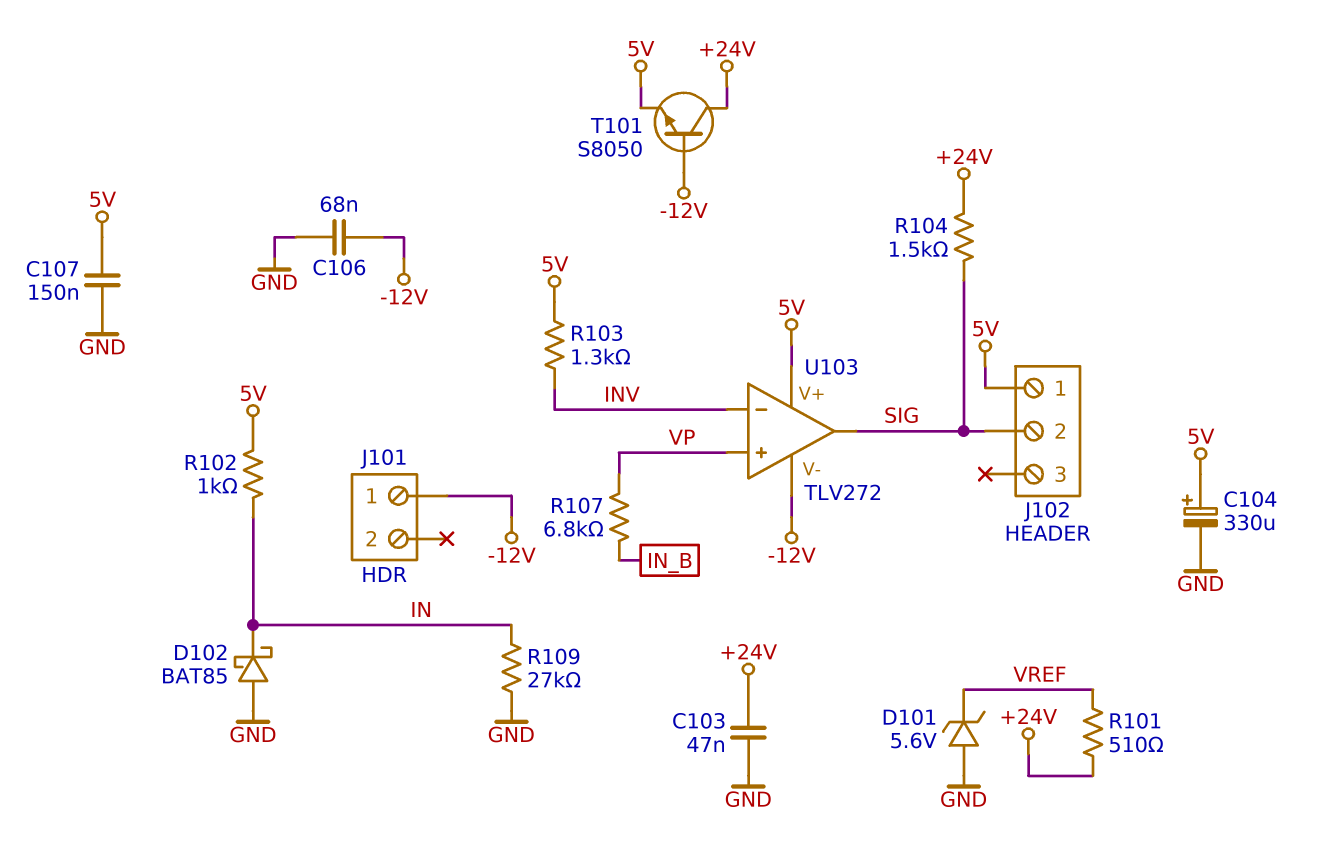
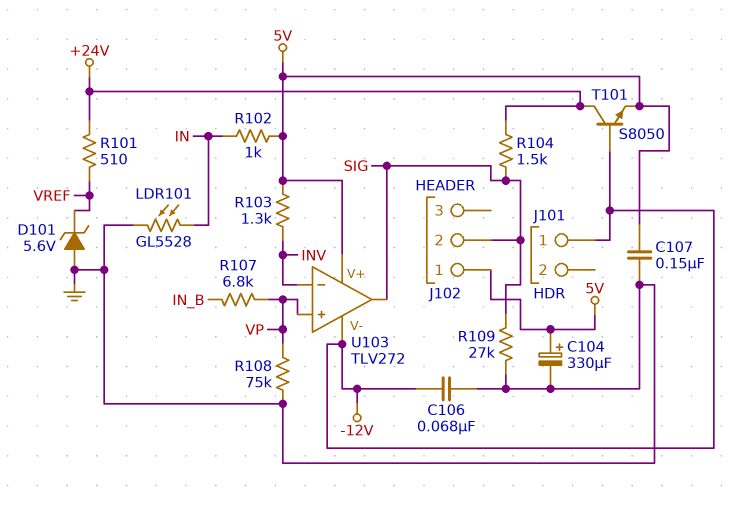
C103: 47nF (+24V, GND) -> none
D102: schottky BAT85 (A GND, K IN) -> none
LDR101: none -> GL5528 (GND, IN)
R108: none -> 75k (GND, VP)
R109: 27k (GND, IN) -> 27k (GND, SIG)

